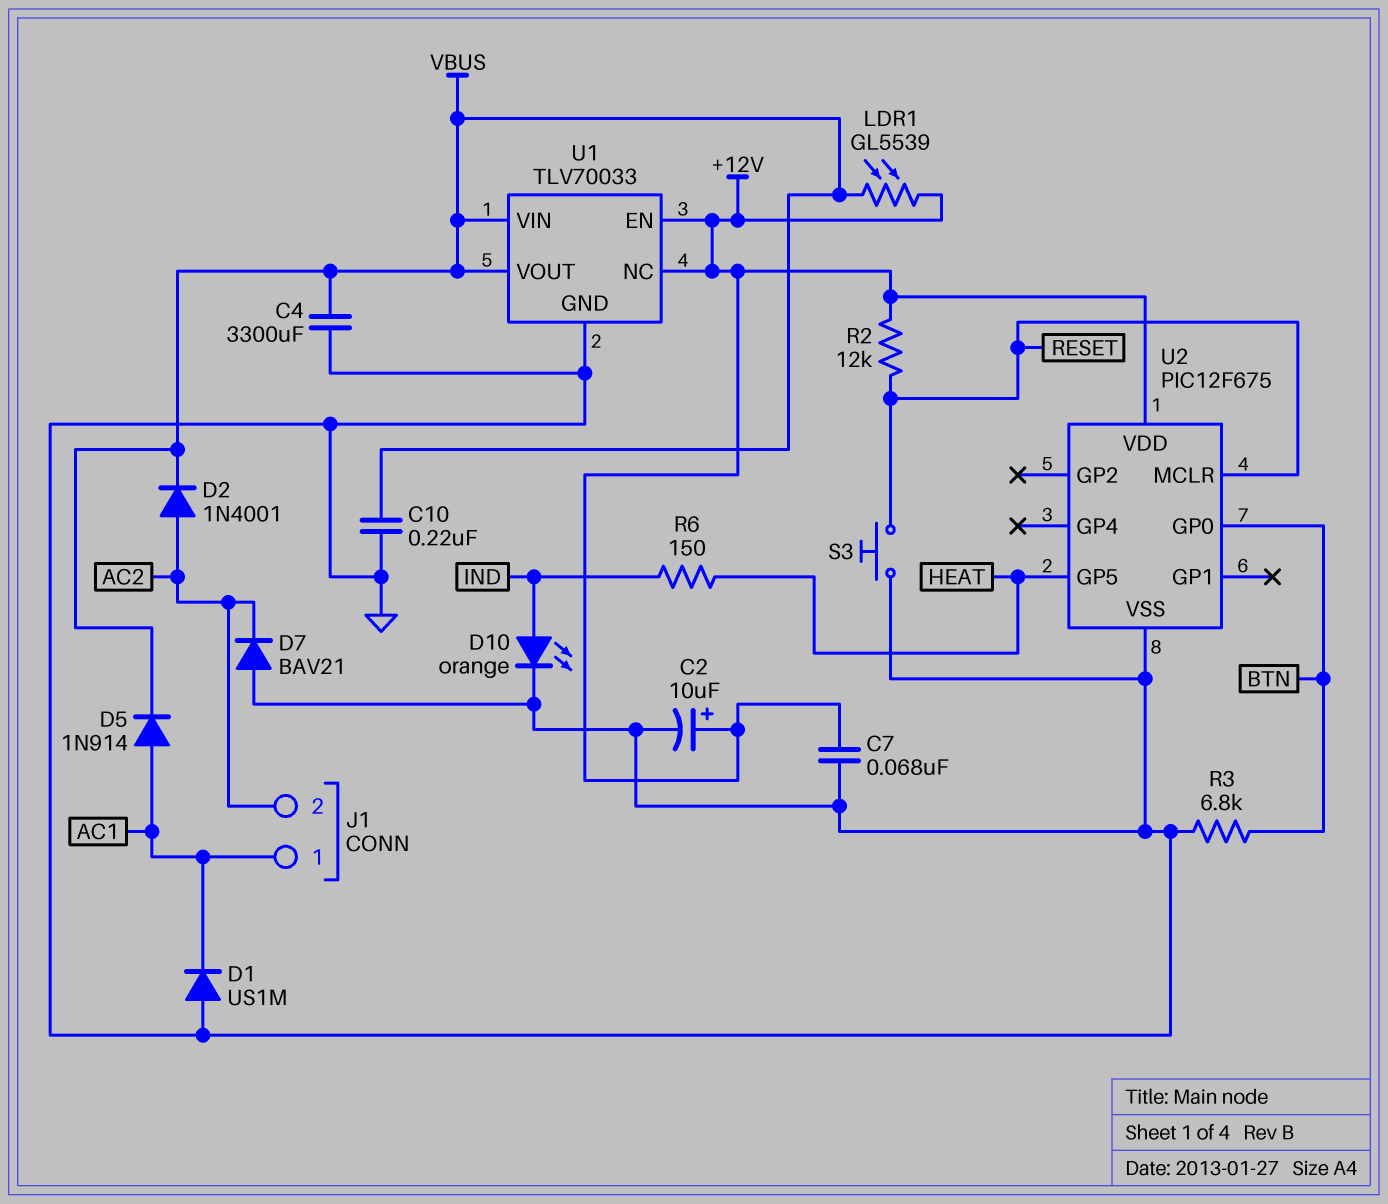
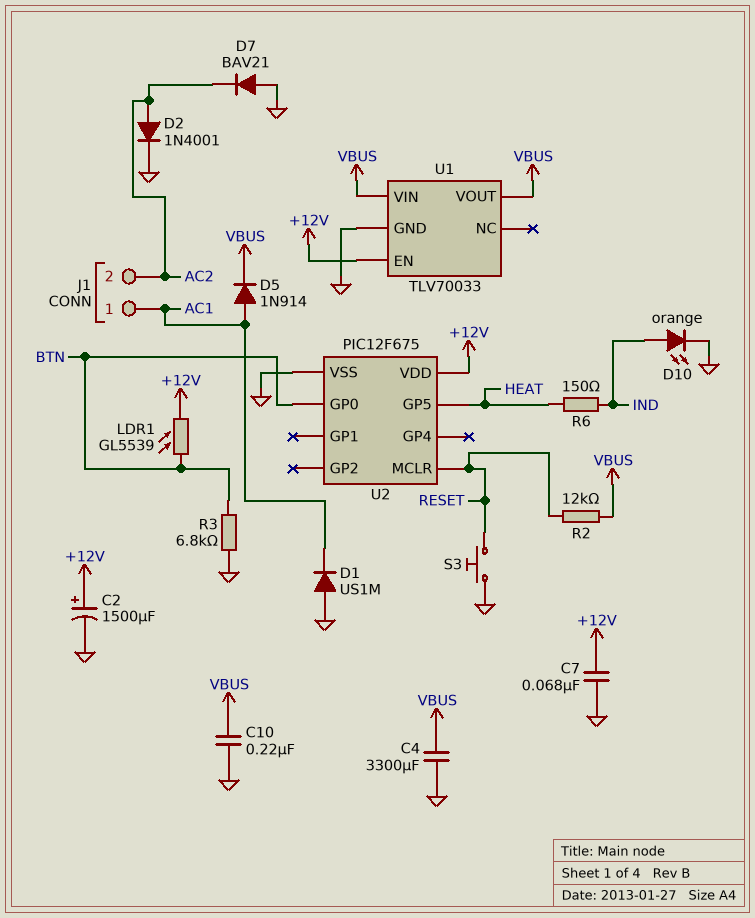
C2: 10uF (plus +12V, minus GND) -> 1500uF (plus +12V, minus GND)
D2: diode 1N4001 (A AC2, K VBUS) -> diode 1N4001 (A AC2, K GND)
LDR1: GL5539 (+12V, VBUS) -> GL5539 (+12V, BTN)
R2: 12k (+12V, RESET) -> 12k (RESET, VBUS)
U1 pin NC: +12V -> none

